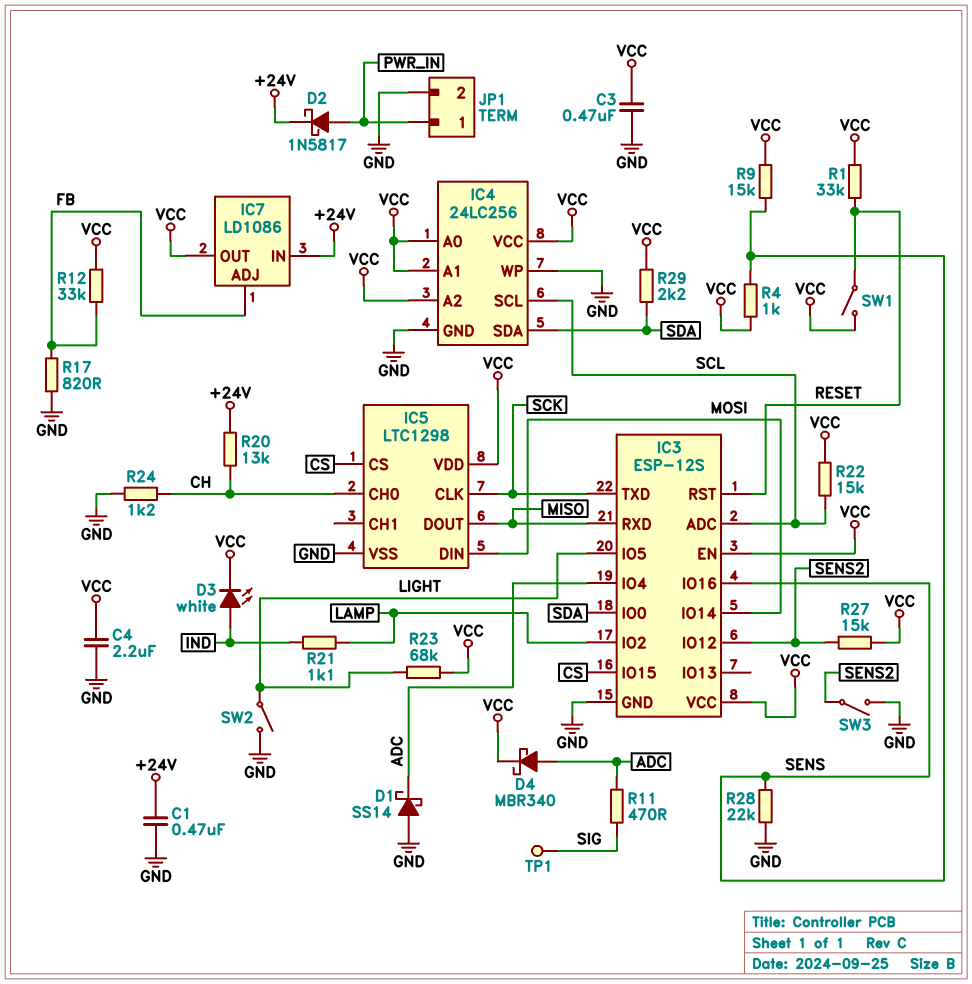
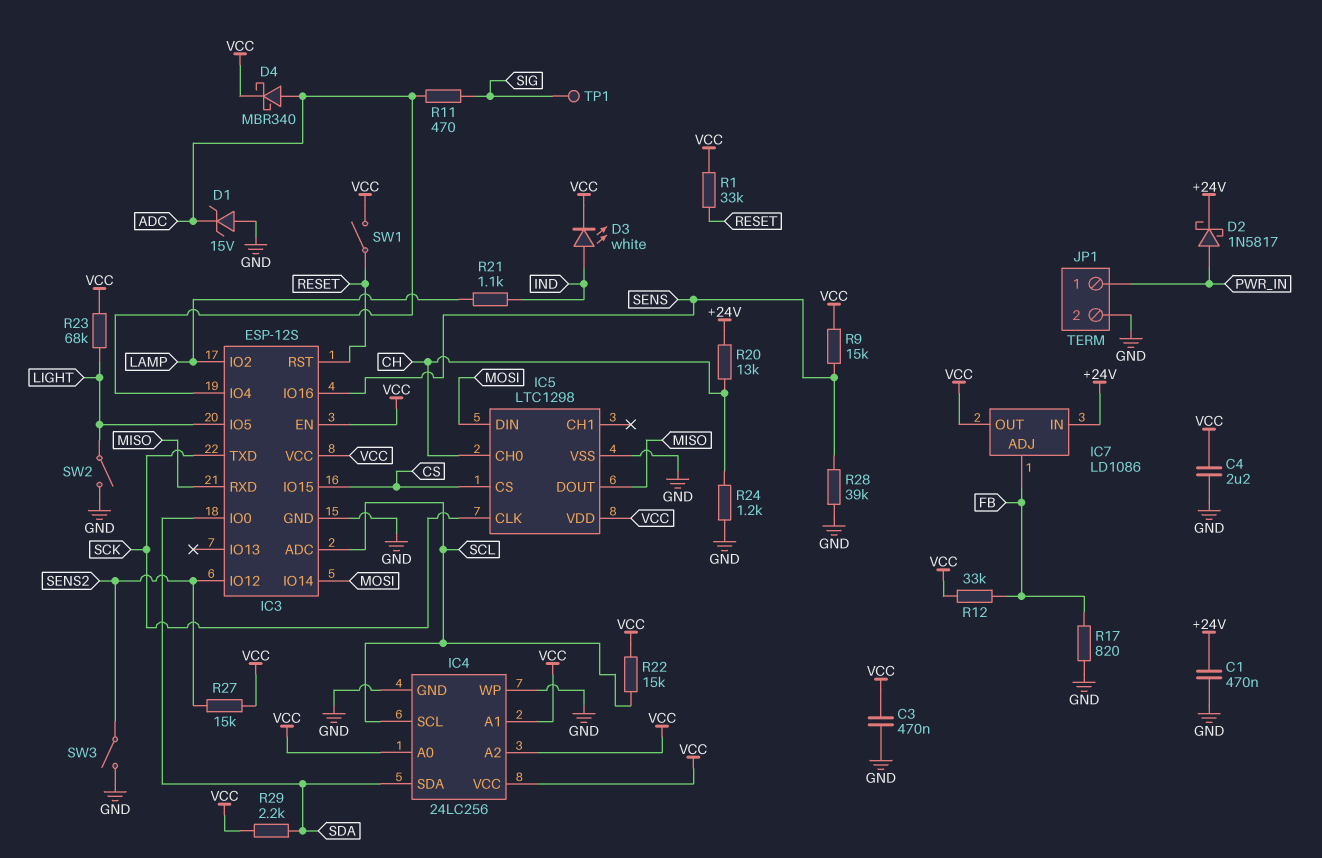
D1: schottky SS14 (A GND, K ADC) -> zener 15V (A GND, K ADC)
R4: 1k (SENS, VCC) -> none
R28: 22k (GND, SENS) -> 39k (GND, SENS)

